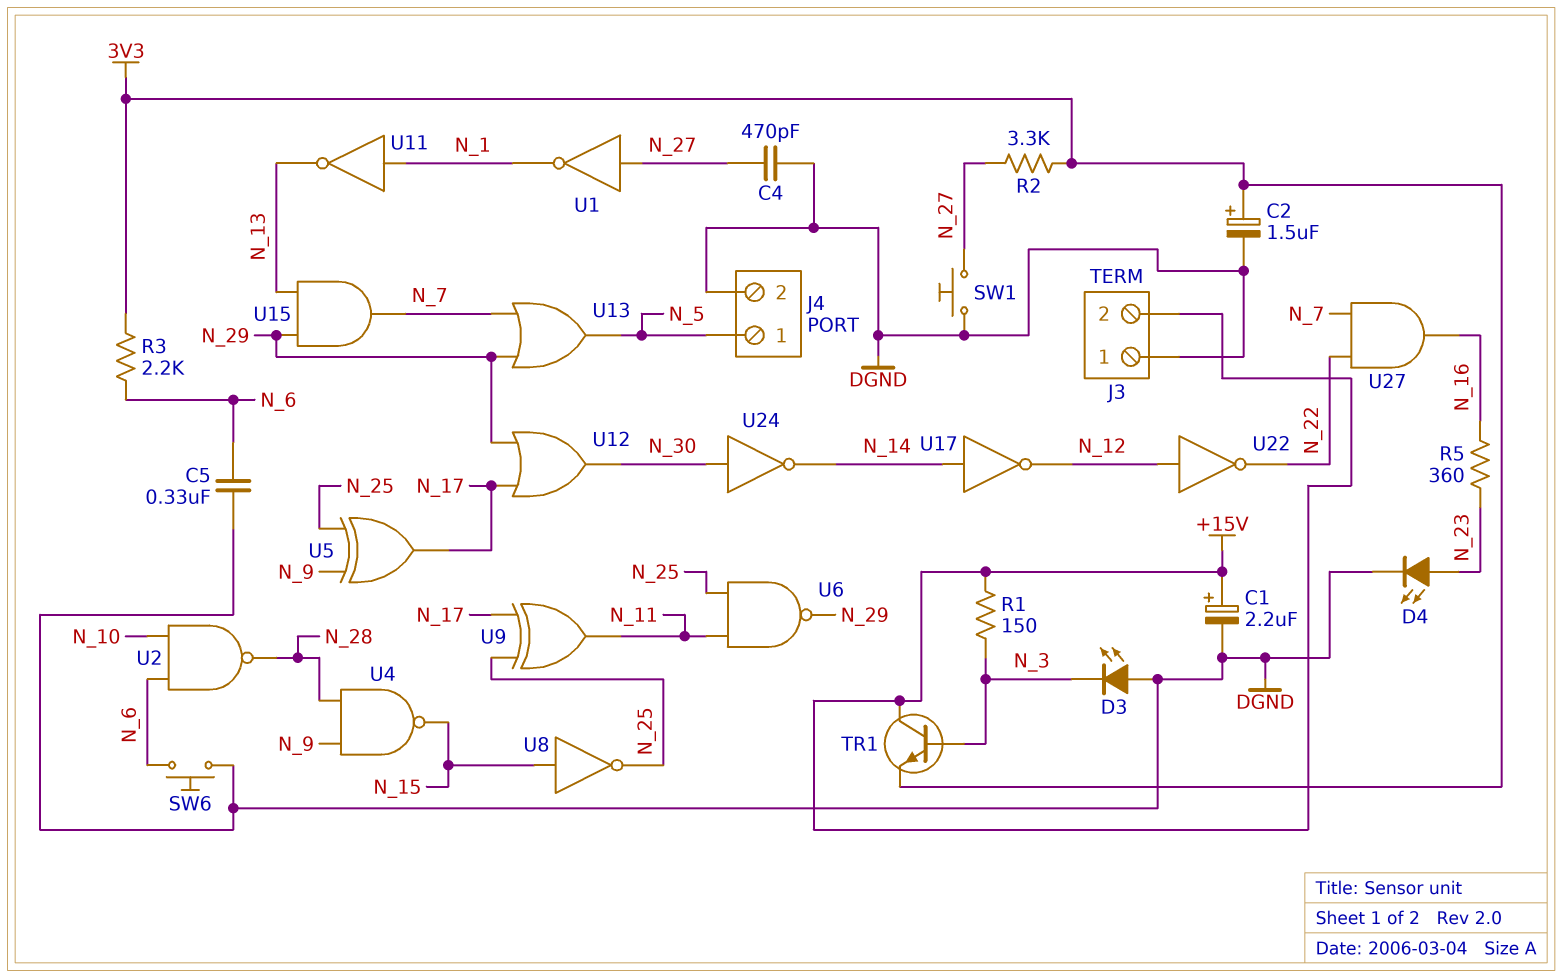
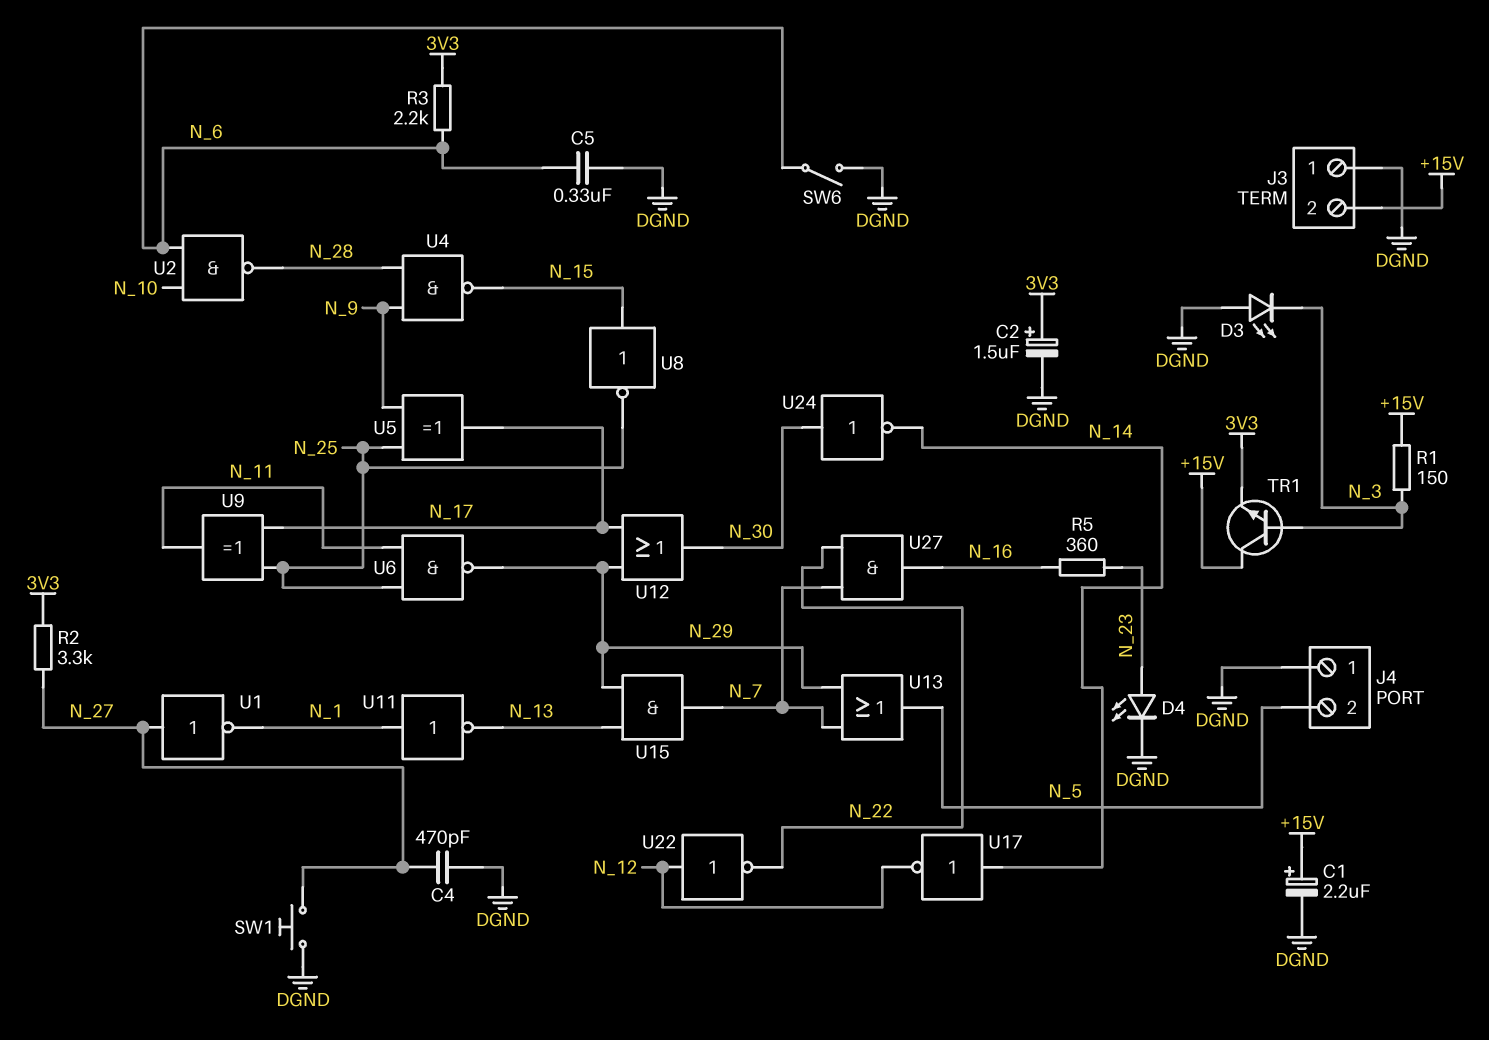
J4 pin 1: N_5 -> DGND
J4 pin 2: DGND -> N_5
SW6: button (DGND, N_6) -> switch (DGND, N_6)

